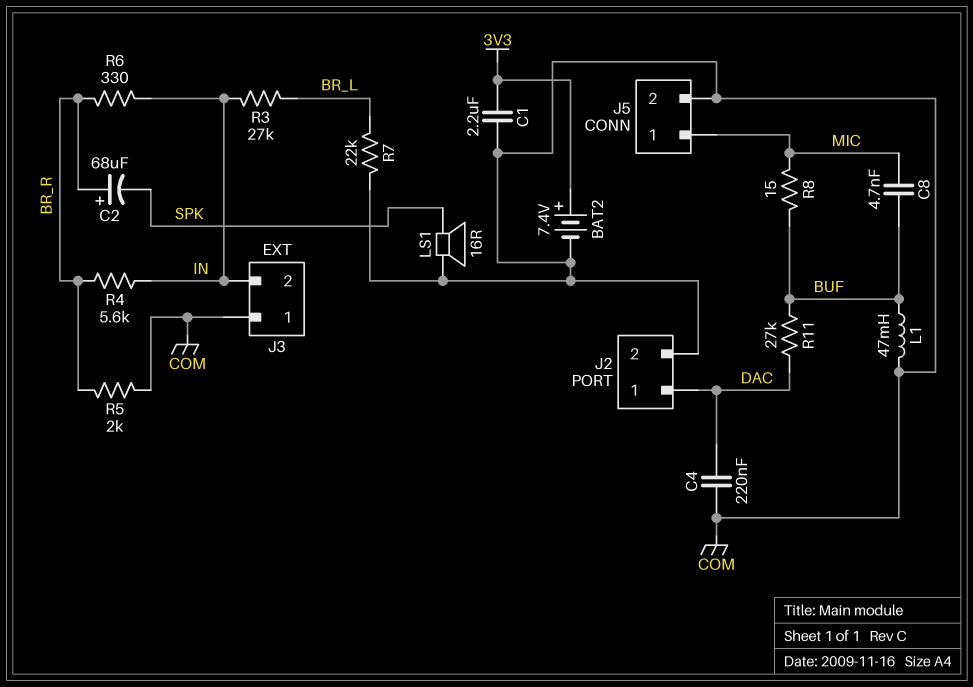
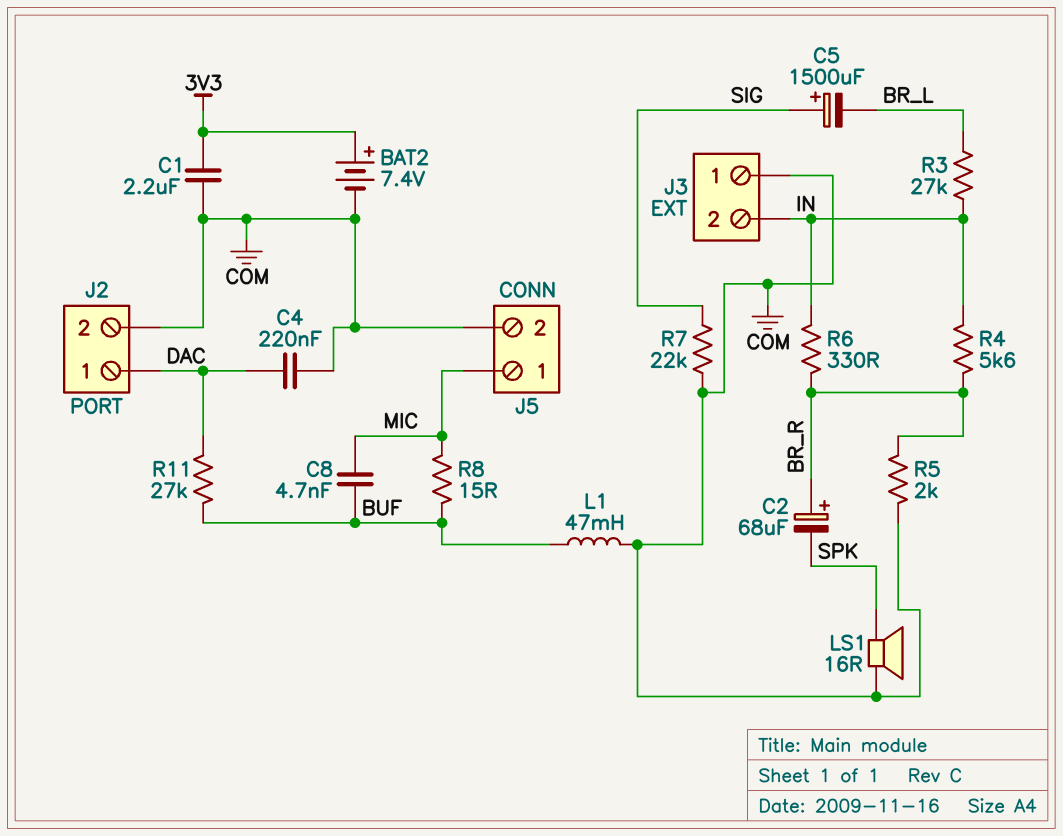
C5: none -> 1500uF (plus SIG, minus BR_L)
R7: 22k (BR_L, COM) -> 22k (COM, SIG)

